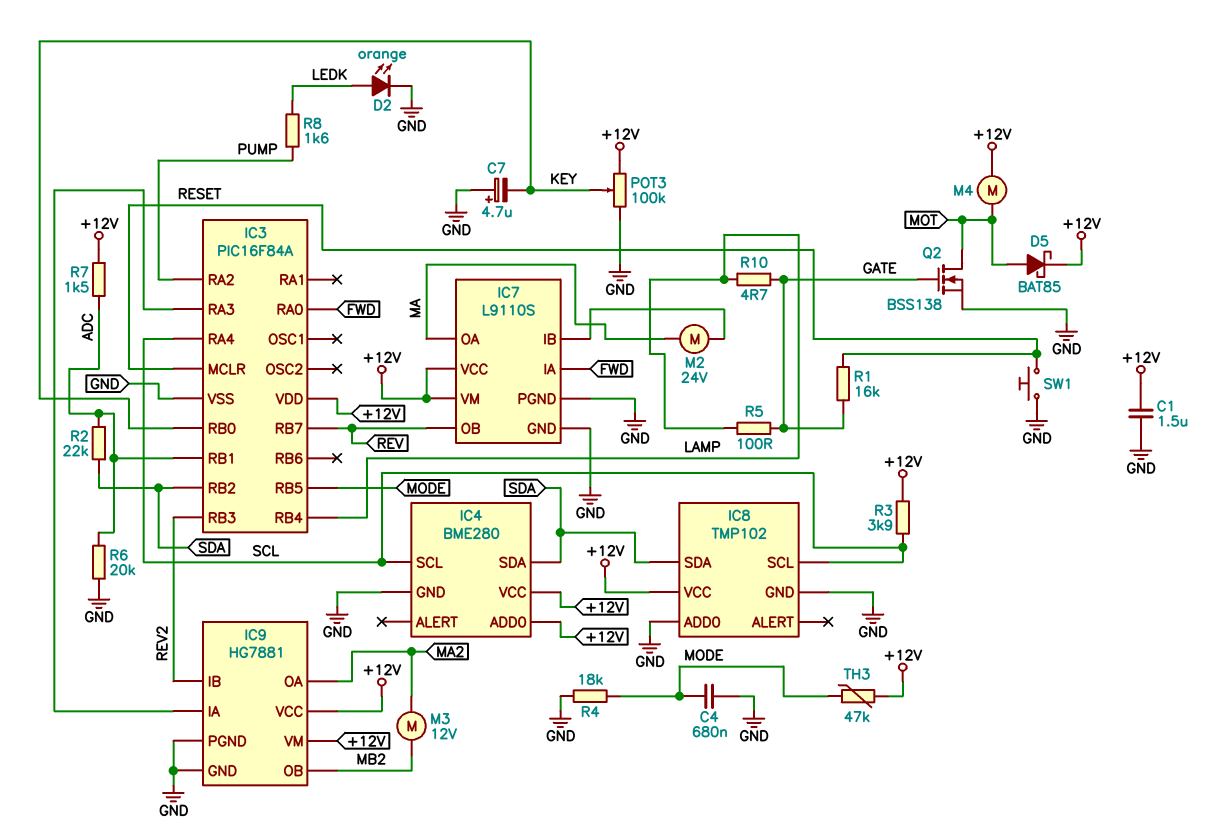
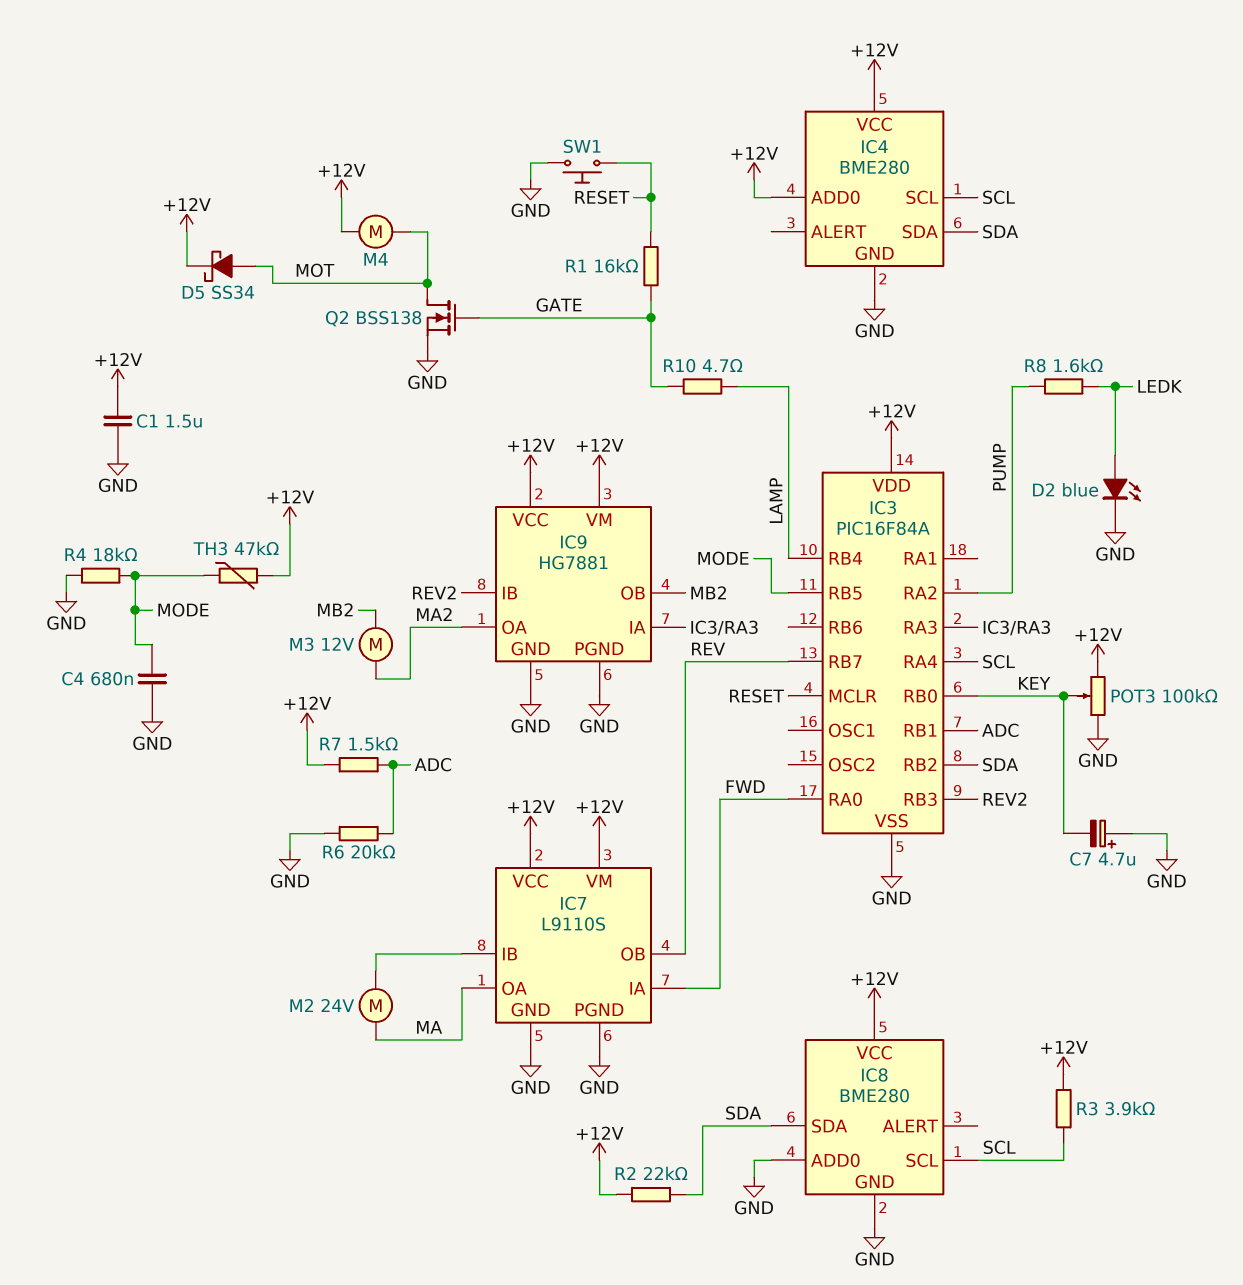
D2: LED orange (A LEDK, K GND) -> LED blue (A LEDK, K GND)
D5: schottky BAT85 (A MOT, K +12V) -> schottky SS34 (A MOT, K +12V)
IC8: TMP102 -> BME280
R2: 22k (ADC, SDA) -> 22k (+12V, SDA)
R5: 100 (GATE, LAMP) -> none

